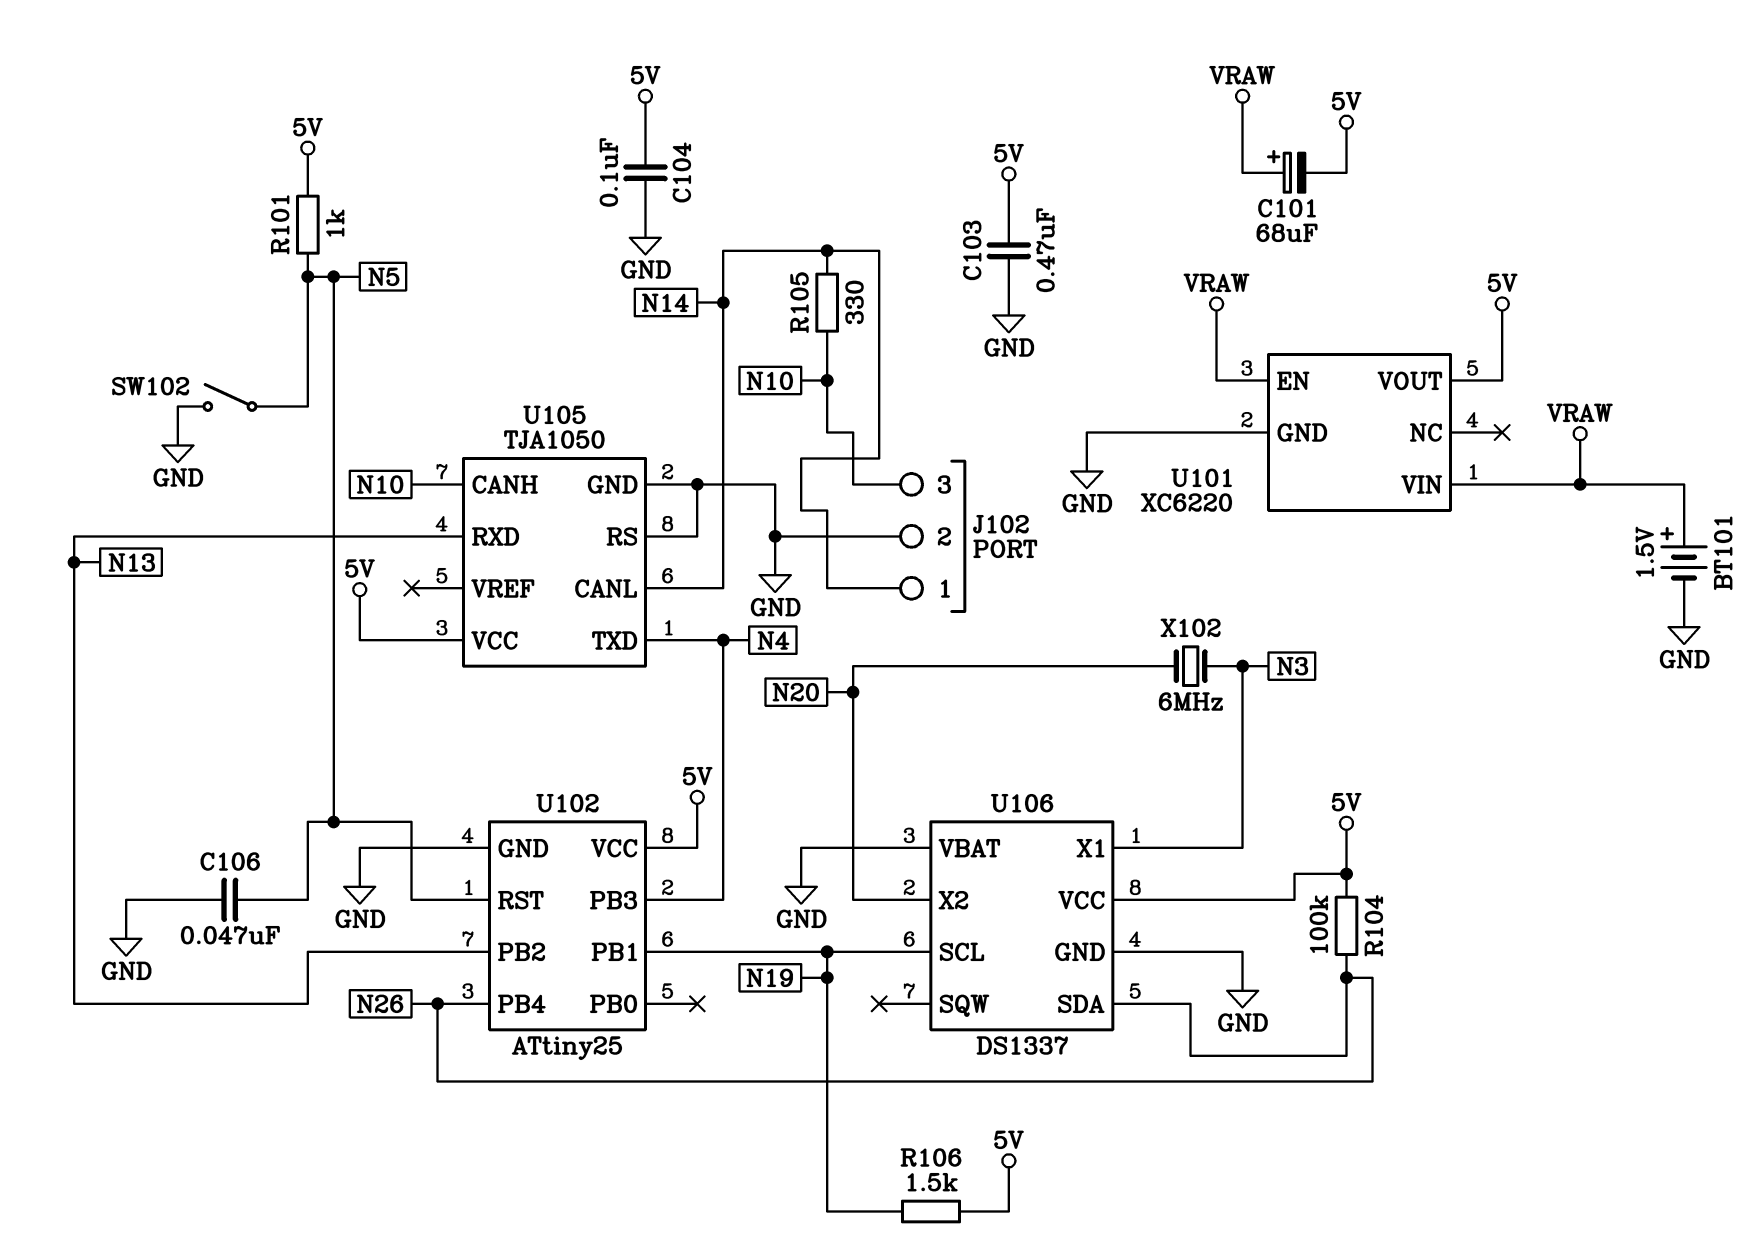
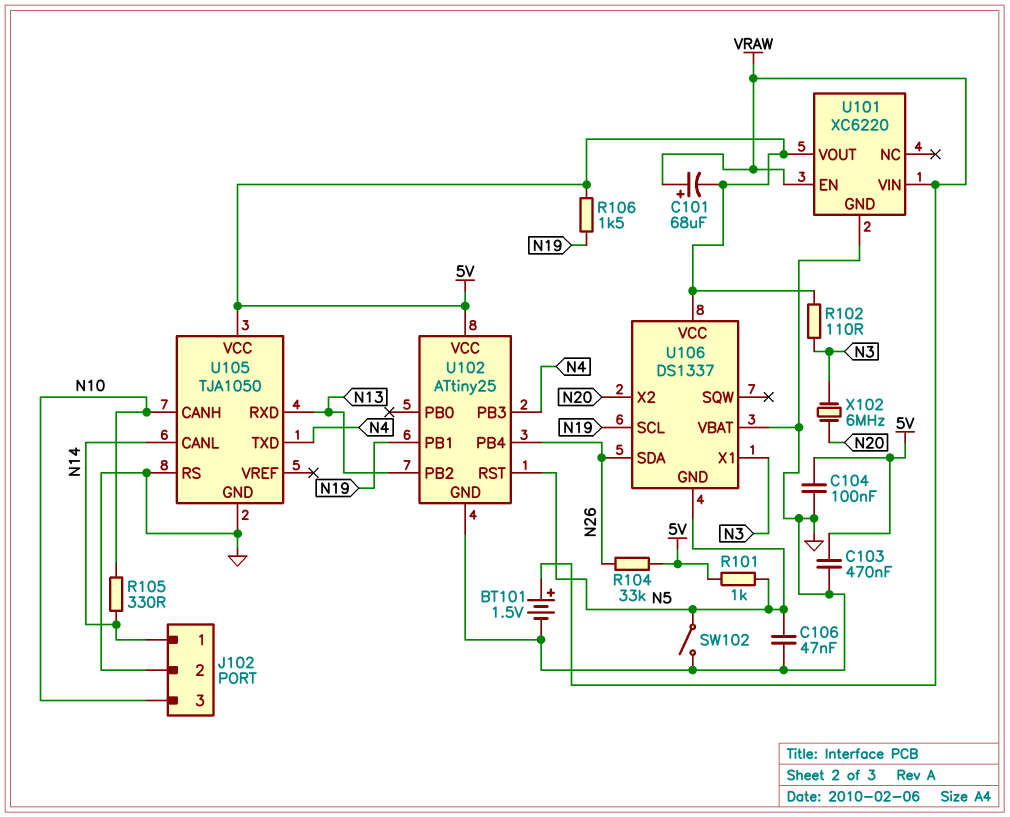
R102: none -> 110 (5V, N3)
R104: 100k (5V, N26) -> 33k (5V, N26)
U106 pin GND: GND -> N5

